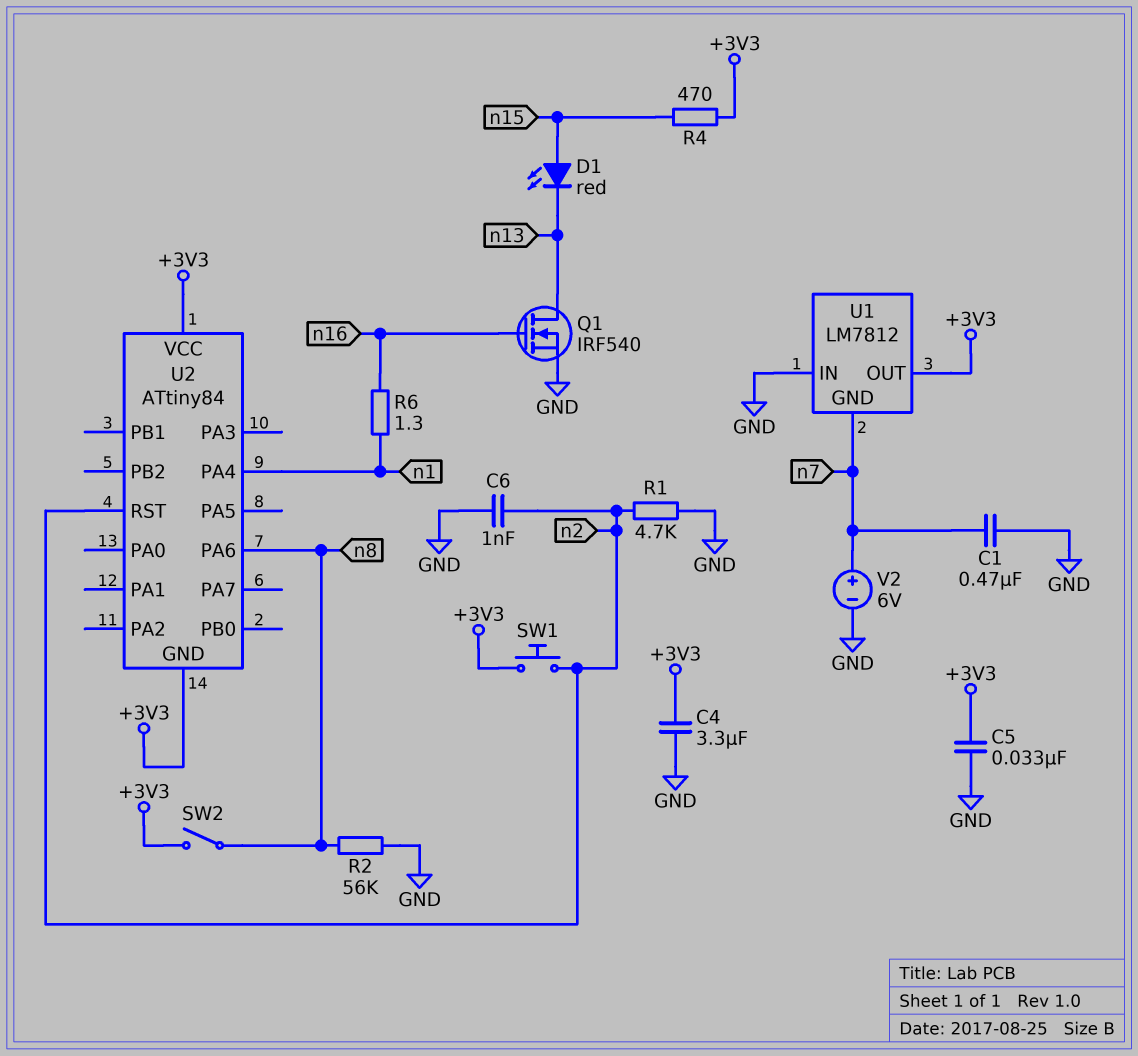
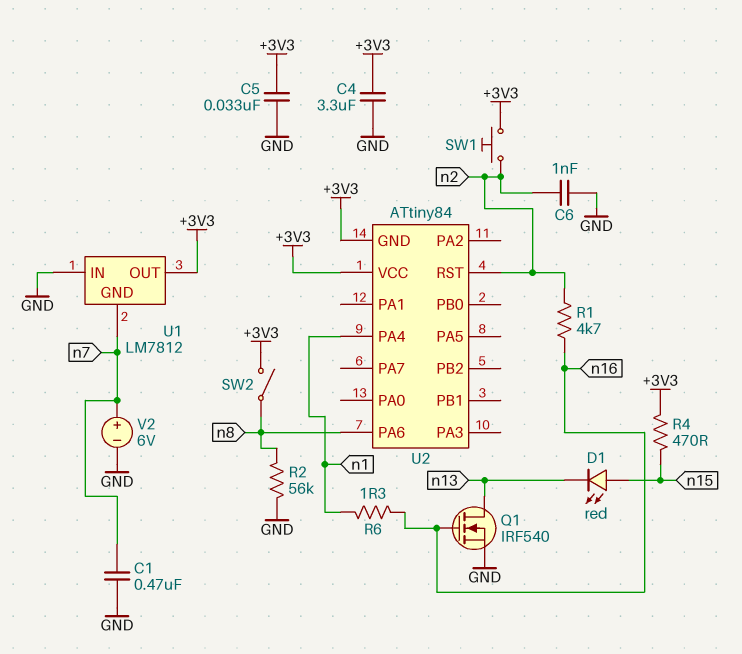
R1: 4.7k (GND, n2) -> 4.7k (n2, n16)

